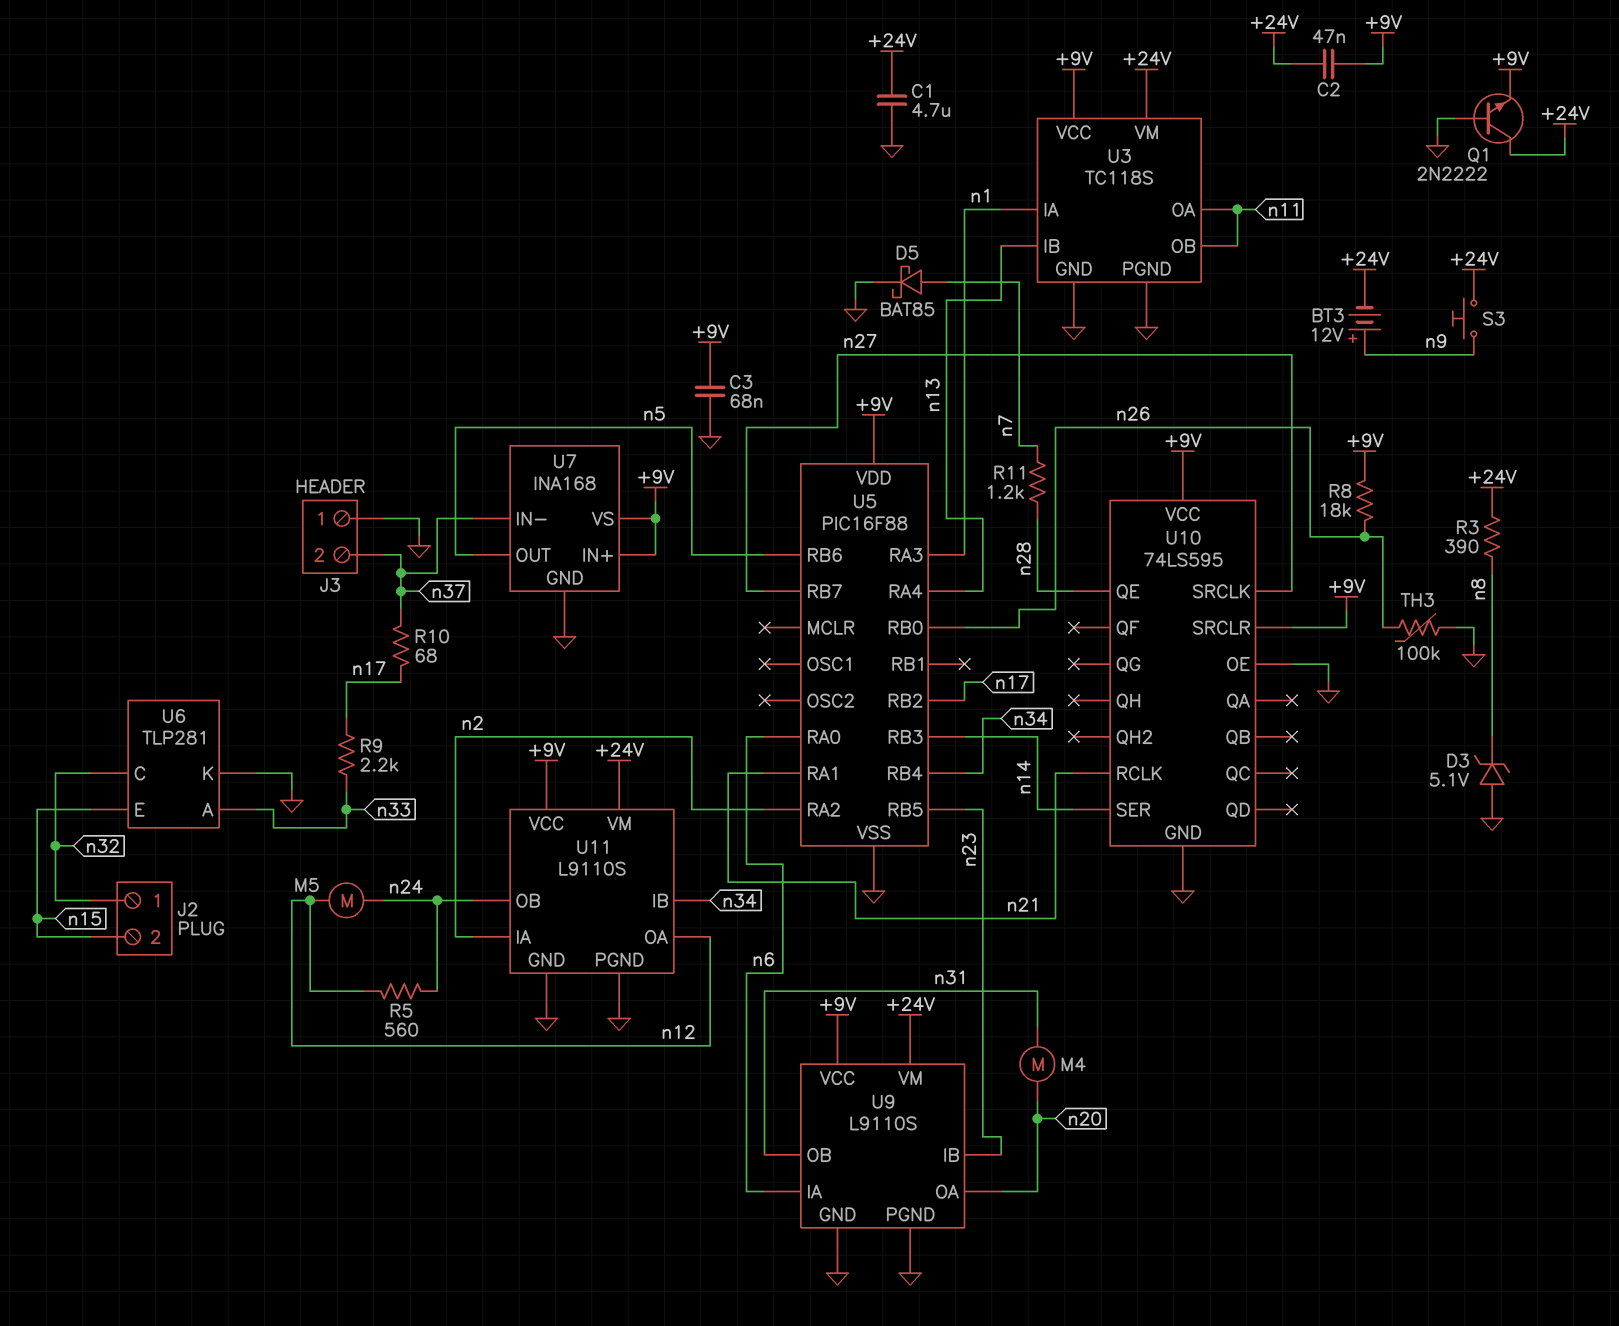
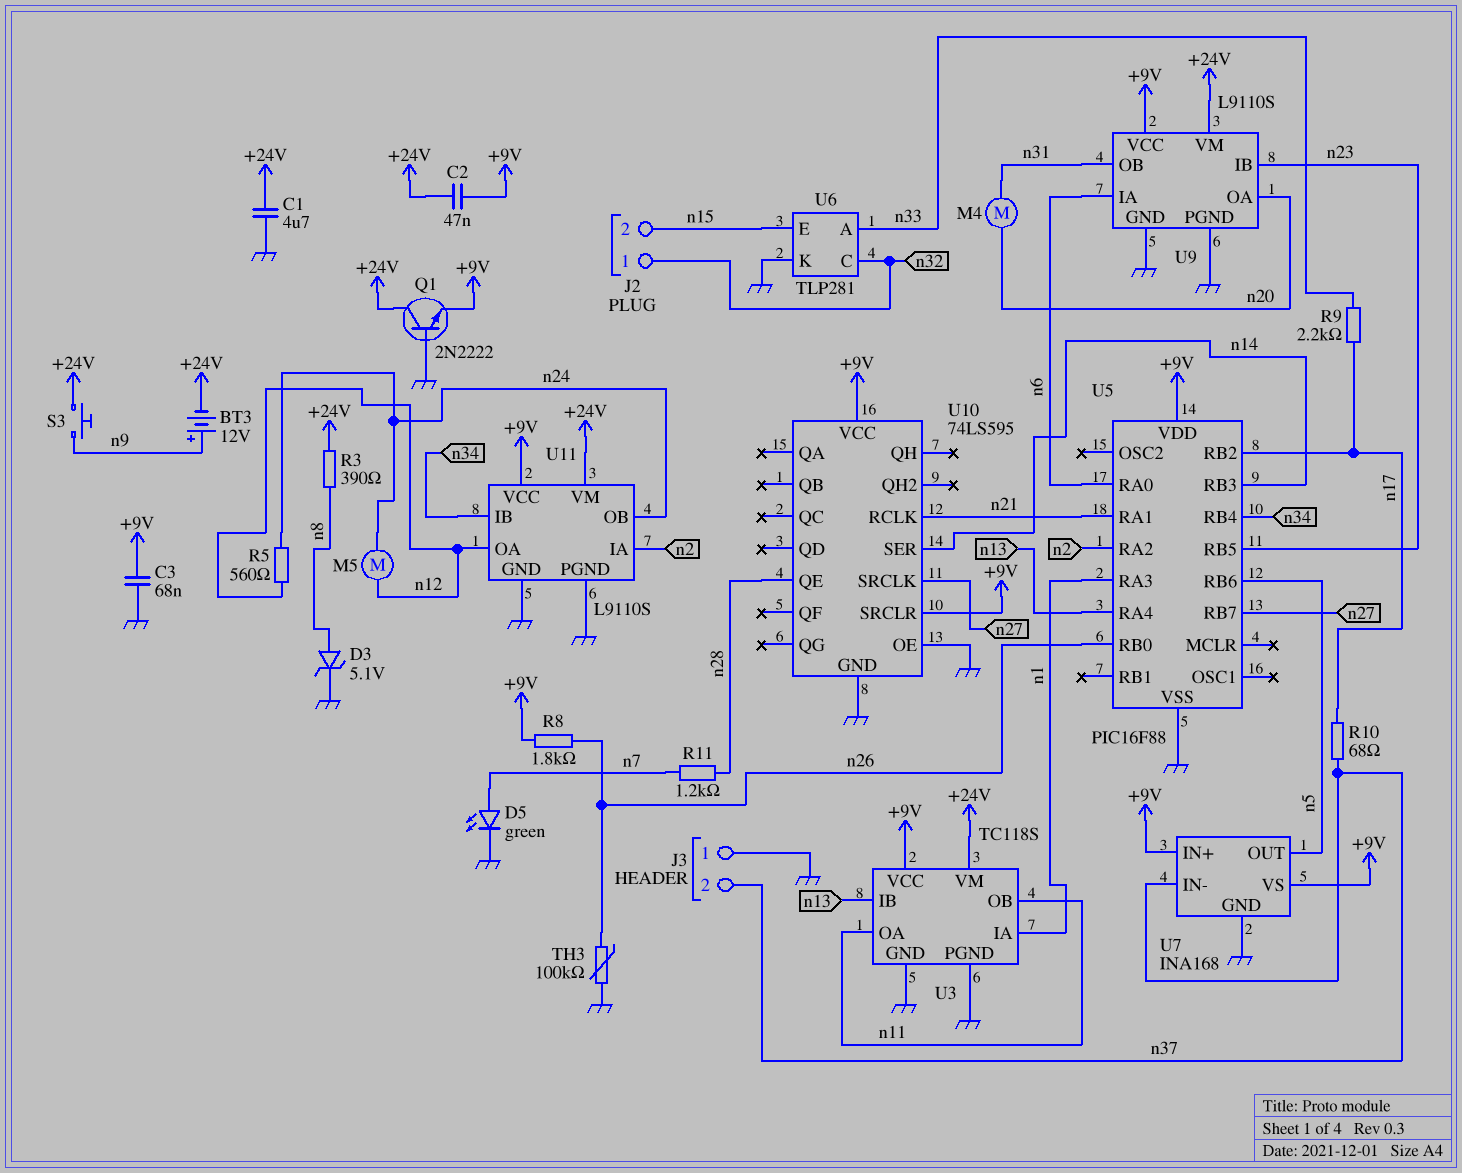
D3: zener 5.1V (A GND, K n8) -> zener 5.1V (A n8, K GND)
D5: schottky BAT85 (A n7, K GND) -> LED green (A n7, K GND)
R8: 18k (+9V, n26) -> 1.8k (+9V, n26)

